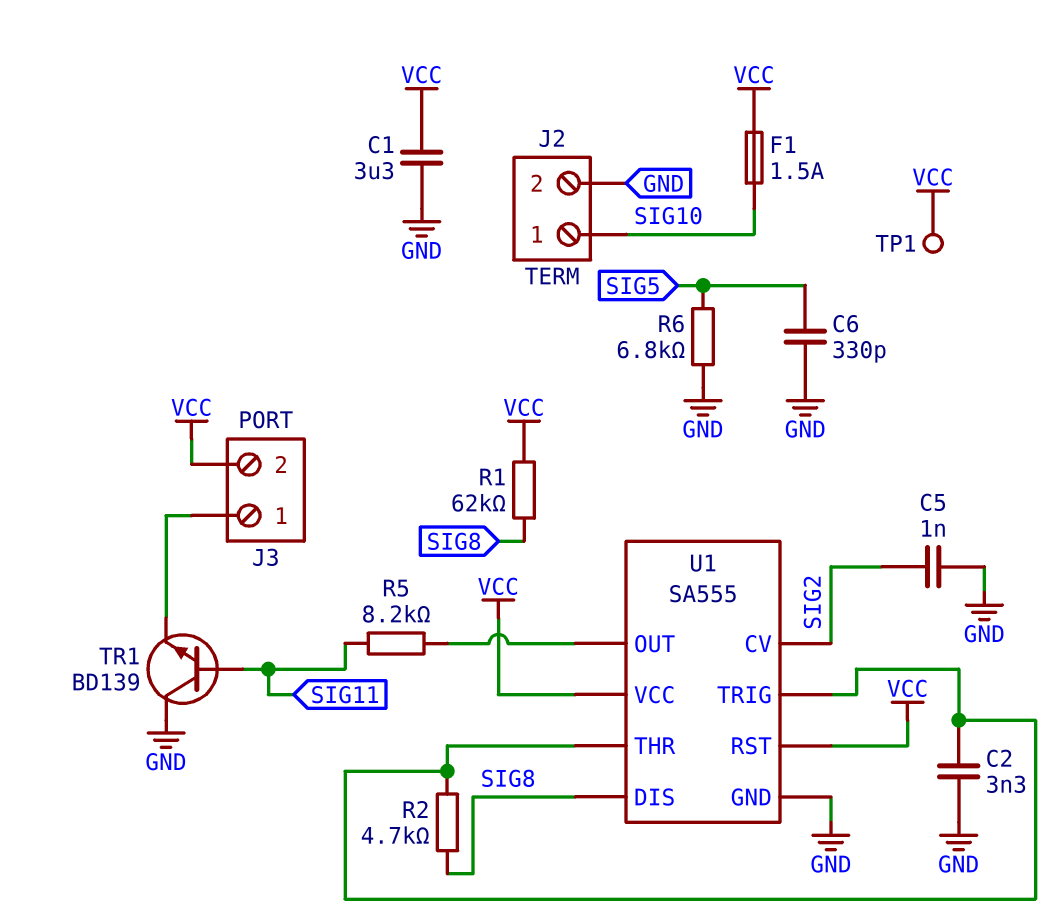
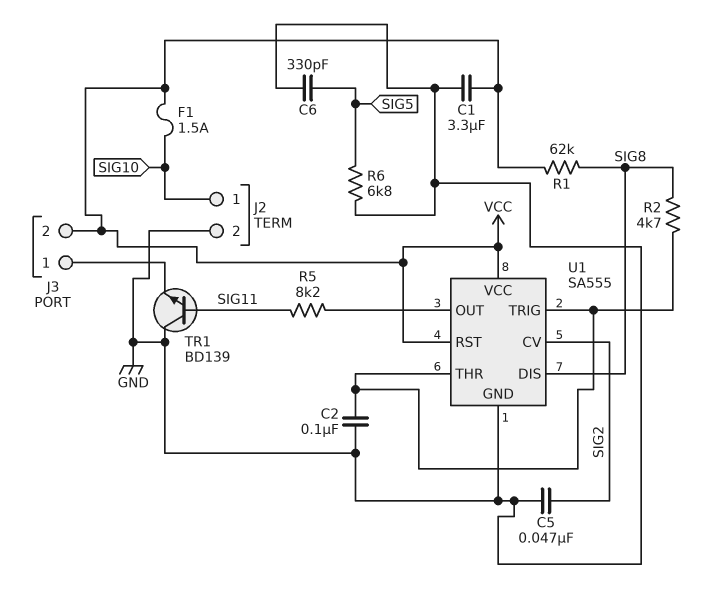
C2: 3.3nF (GND, U1/THR) -> 100nF (GND, U1/THR)
C5: 1nF (GND, SIG2) -> 47nF (GND, SIG2)
TP1: test point (VCC) -> none

